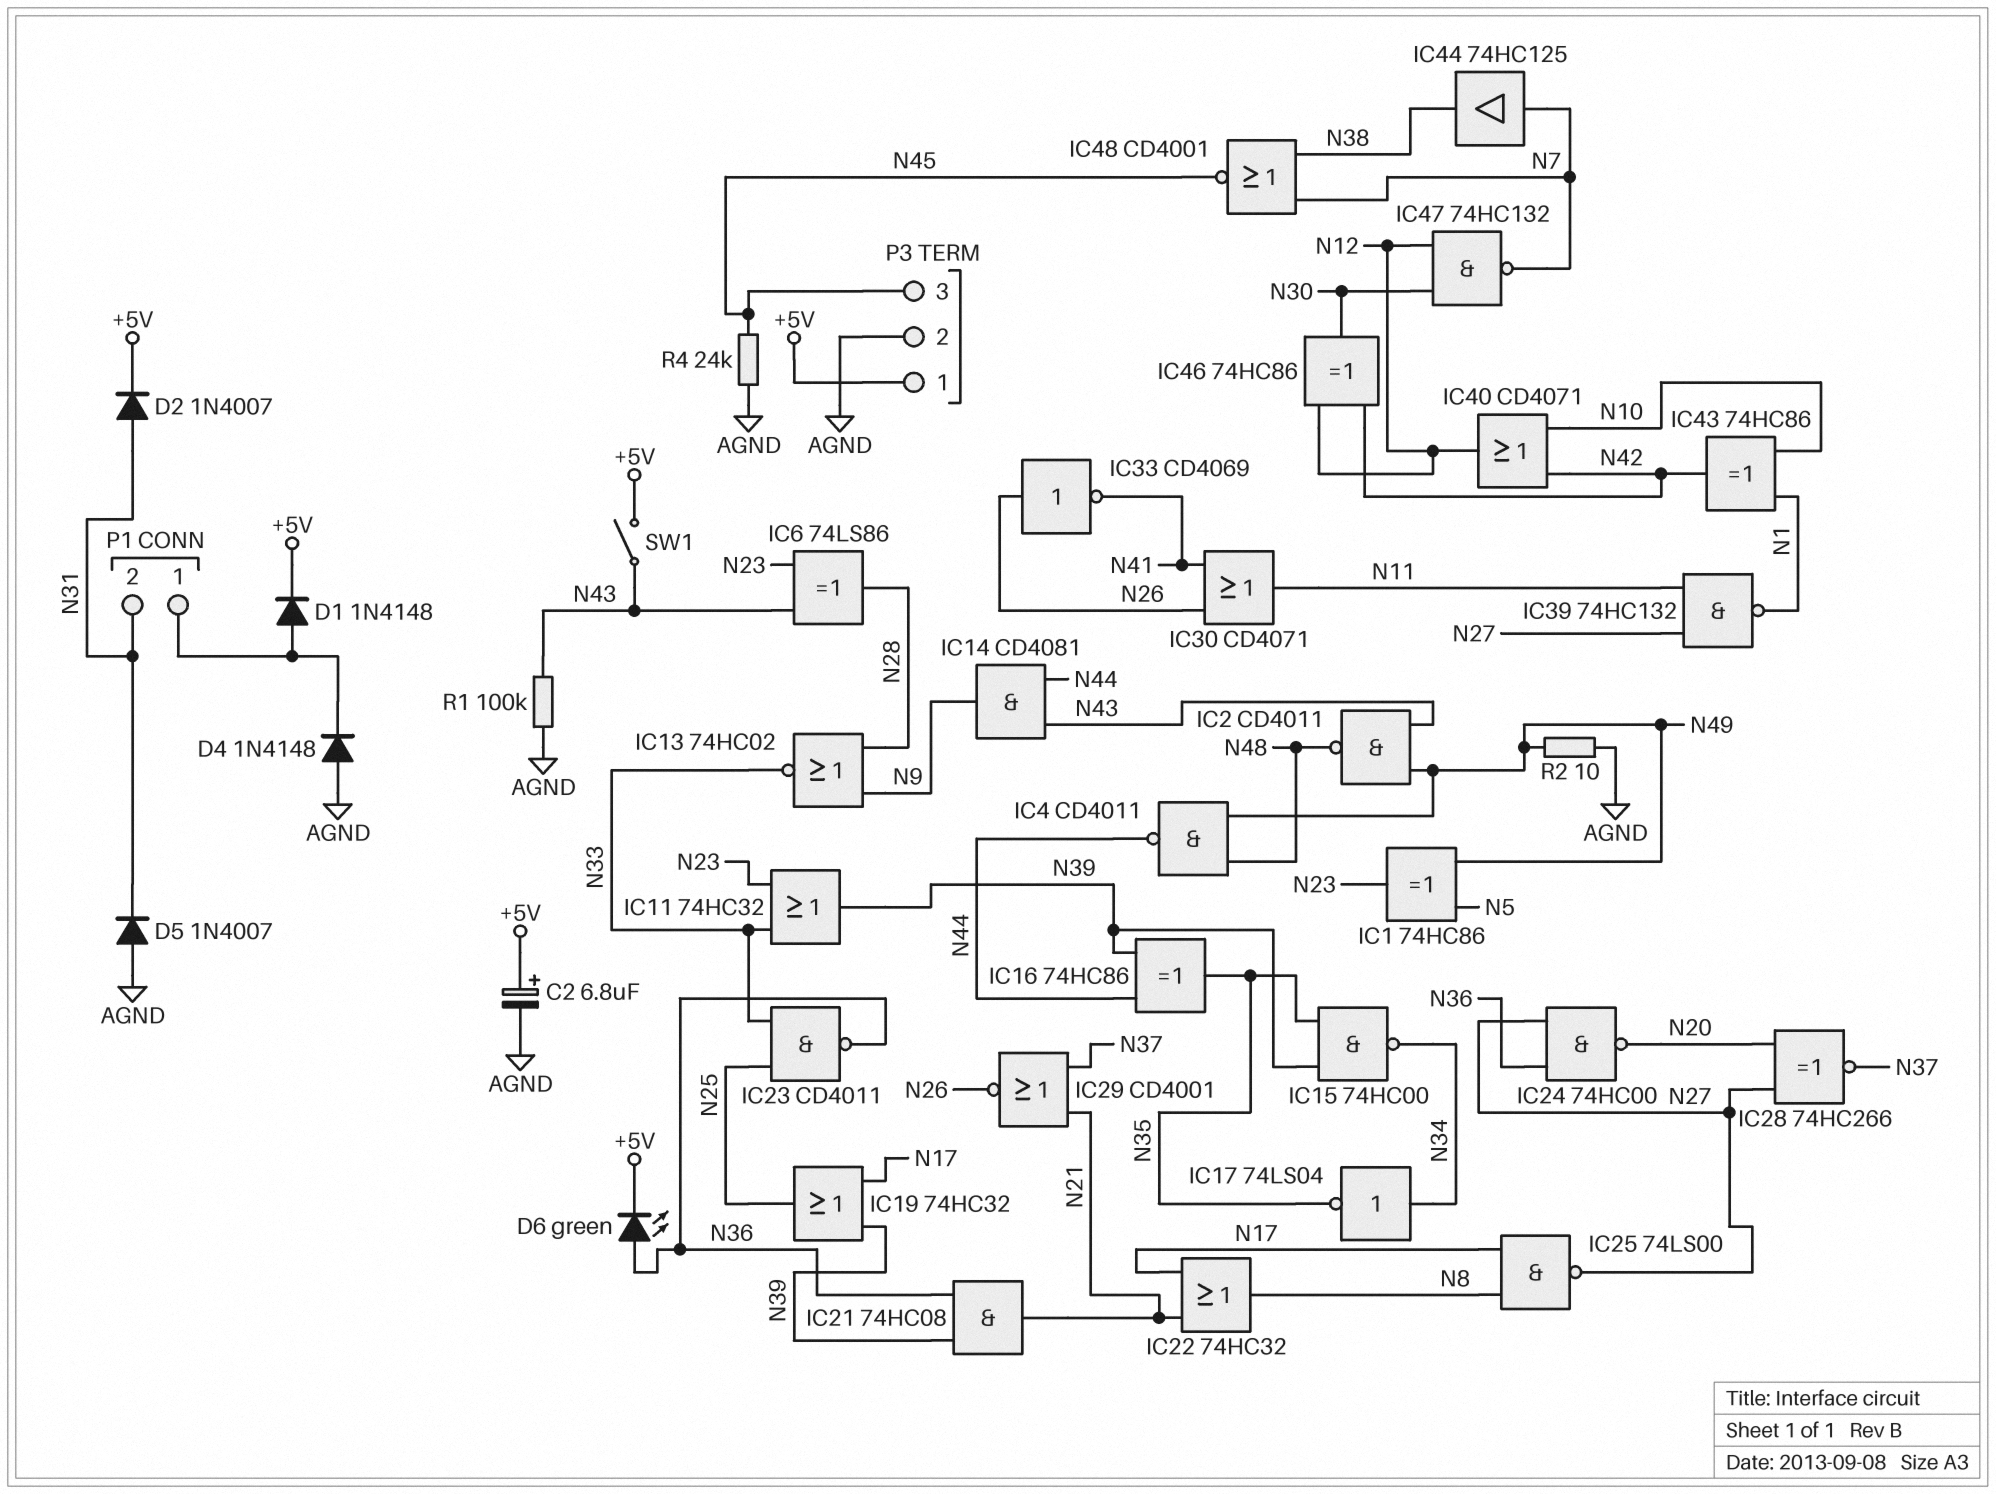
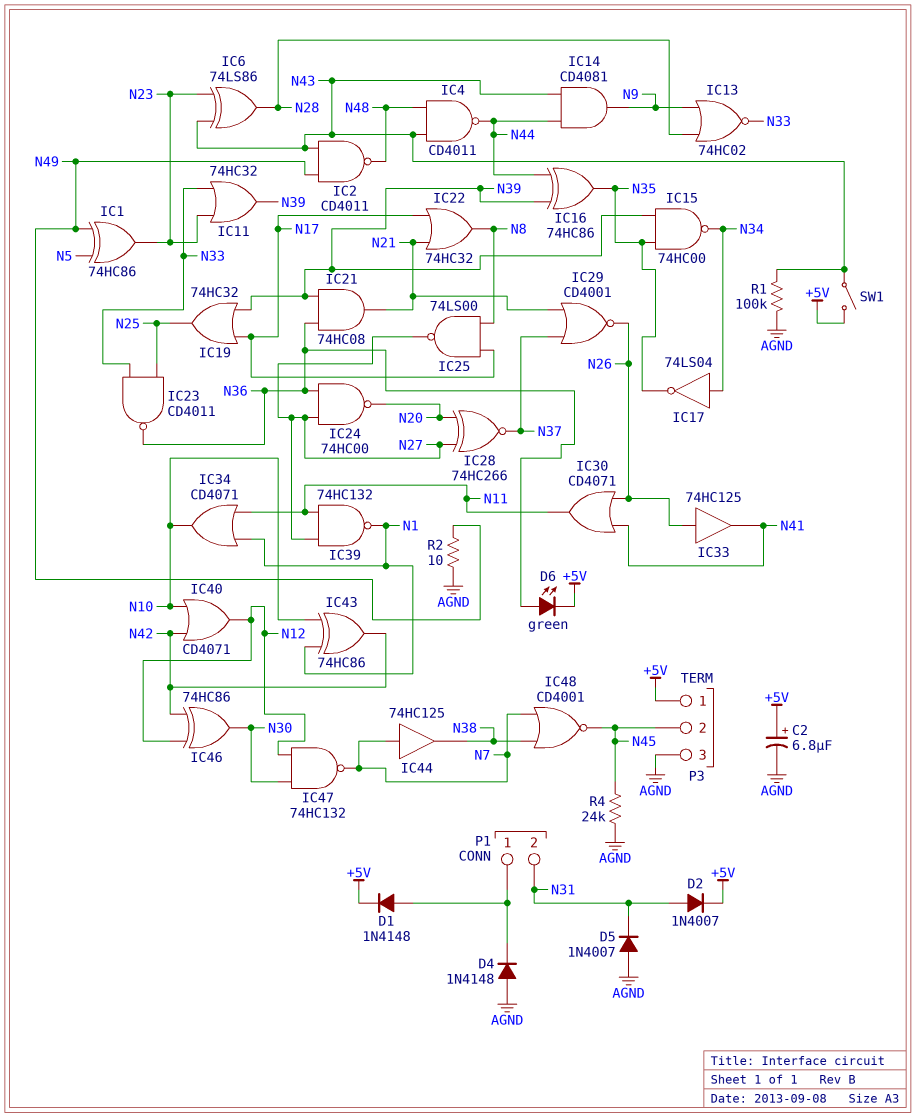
IC4: NAND CD4011 (in N48, in N49, out N44) -> NAND CD4011 (in N43, in N48, out N44)
IC33: NOT CD4069 (in N26, out N41) -> buffer 74HC125 (in N26, out N41)
IC34: none -> OR CD4071 (in N1, in N11, out N10)
P3 pin 2: AGND -> N45
P3 pin 3: N45 -> AGND

